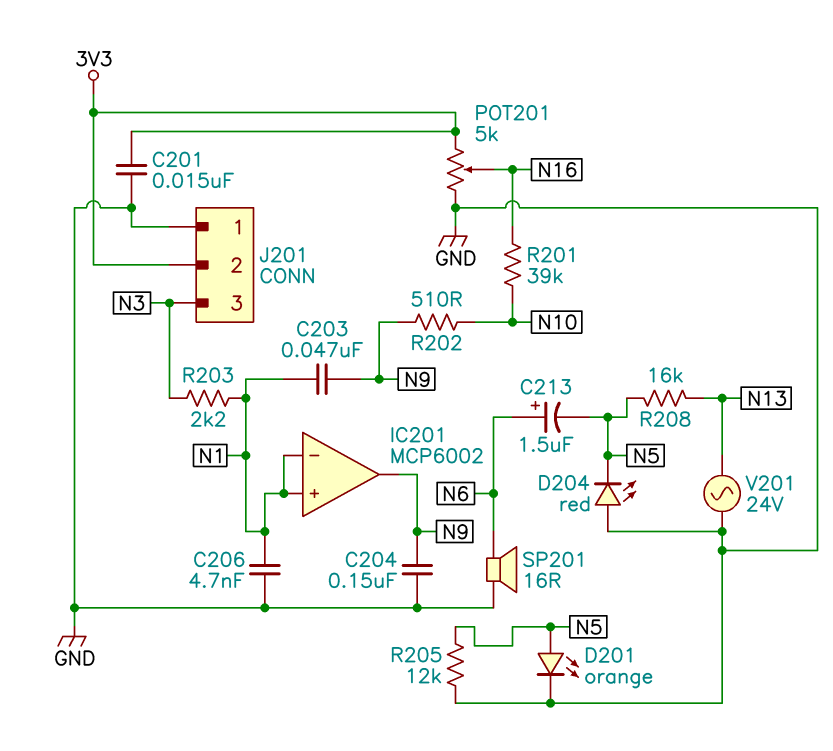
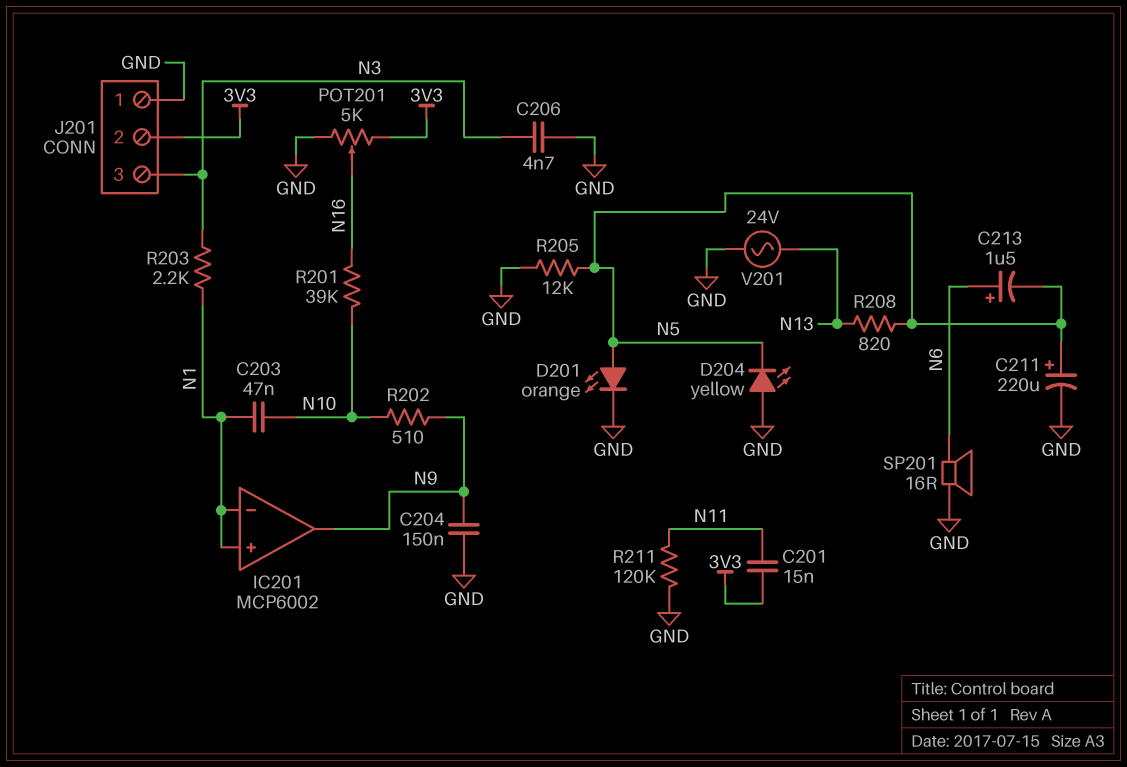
C201: 15nF (3V3, GND) -> 15nF (3V3, N11)
C203: 47nF (N1, N9) -> 47nF (N1, N10)
C206: 4.7nF (GND, N1) -> 4.7nF (GND, N3)
C211: none -> 220uF (plus N5, minus GND)
D204: LED red (A GND, K N5) -> LED yellow (A GND, K N5)
R208: 16k (N5, N13) -> 820 (N5, N13)
R211: none -> 120k (GND, N11)

